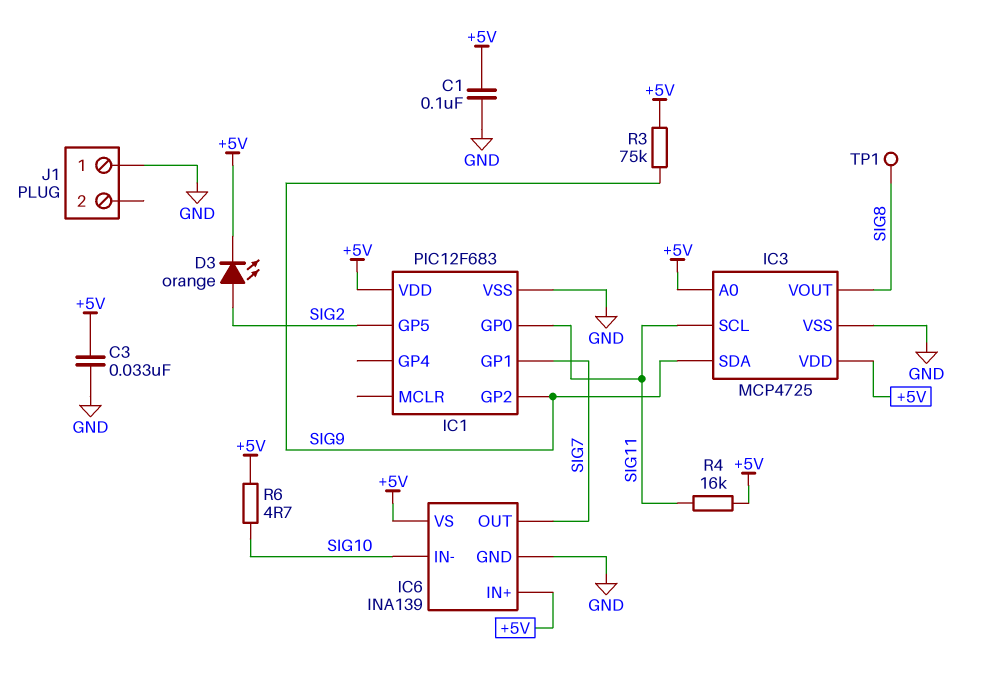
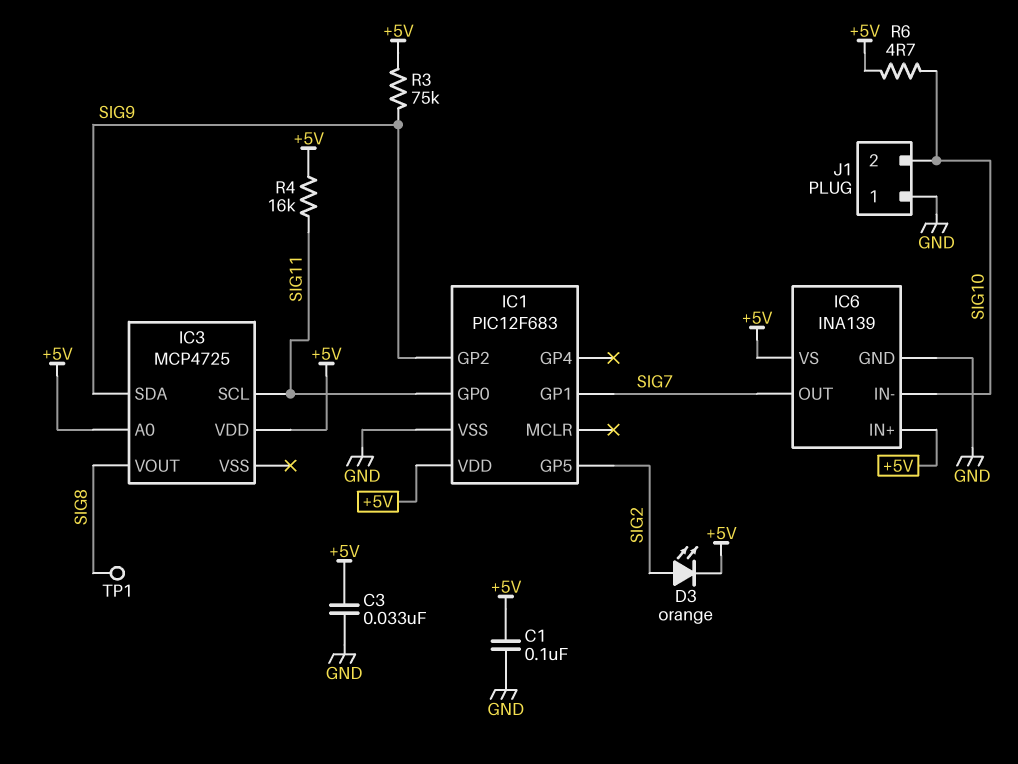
IC3 pin VSS: GND -> none
J1 pin 2: none -> SIG10

